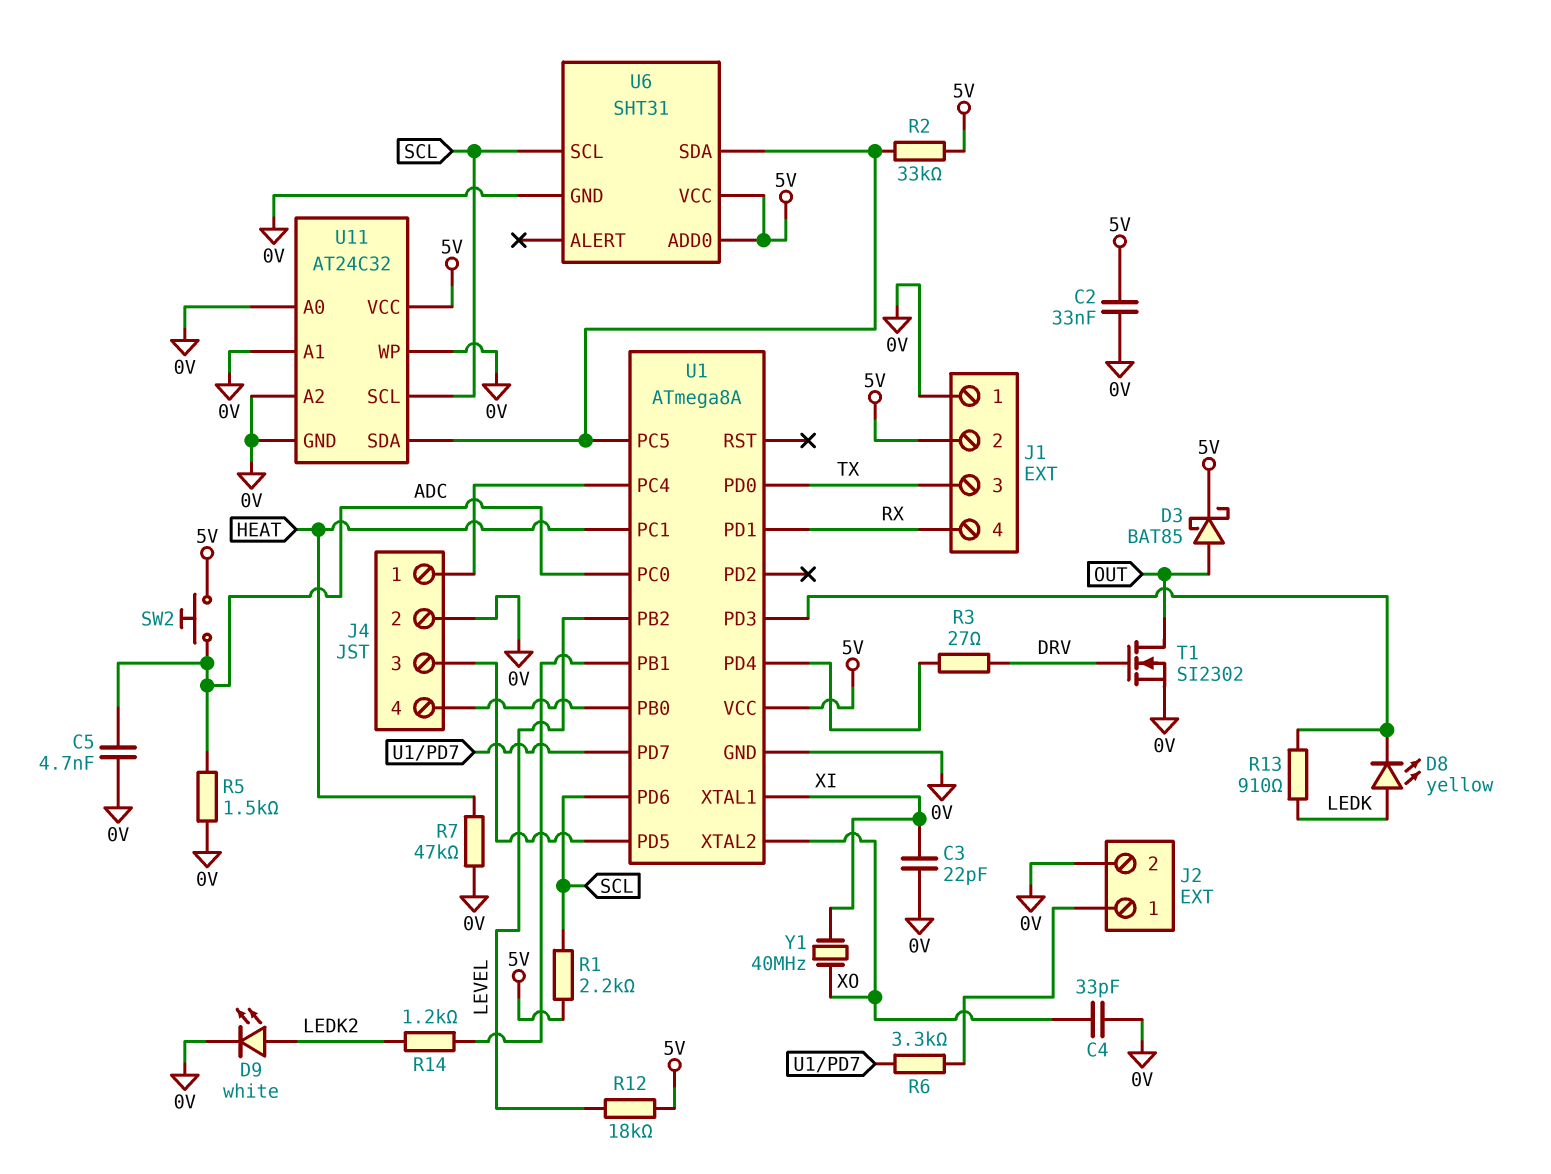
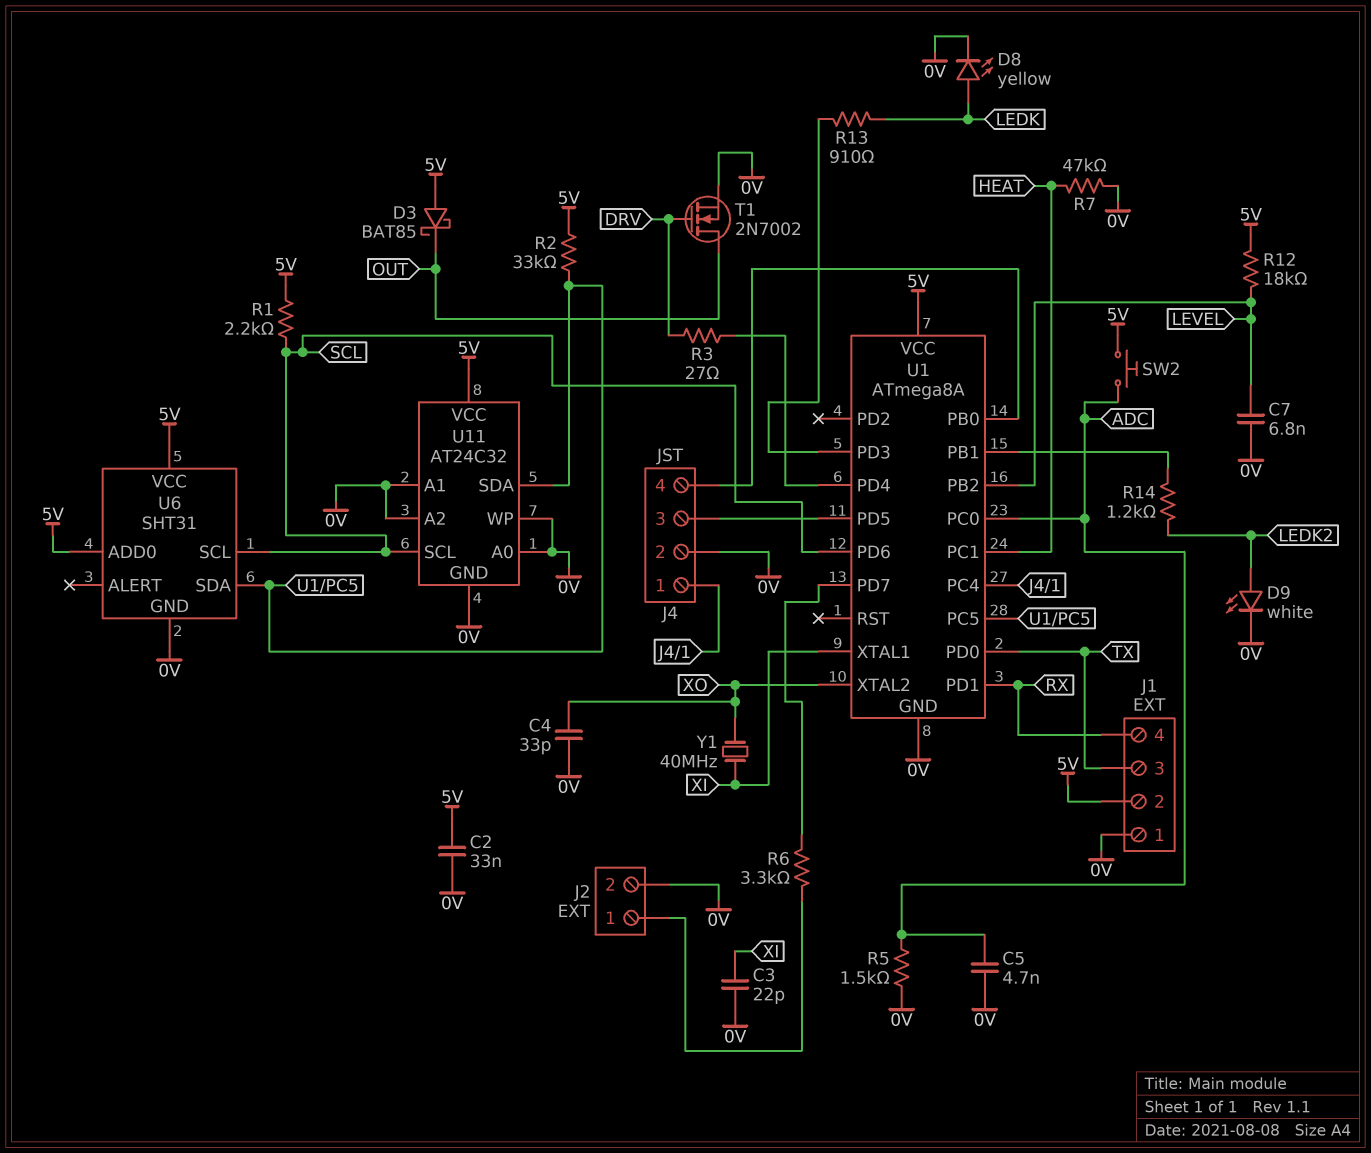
C7: none -> 6.8nF (0V, LEVEL)
D3: schottky BAT85 (A OUT, K 5V) -> schottky BAT85 (A 5V, K OUT)
D8: LED yellow (A LEDK, K U1/PD3) -> LED yellow (A LEDK, K 0V)
T1: NMOS SI2302 (G DRV, D OUT, S 0V) -> NMOS 2N7002 (G DRV, D OUT, S 0V)

